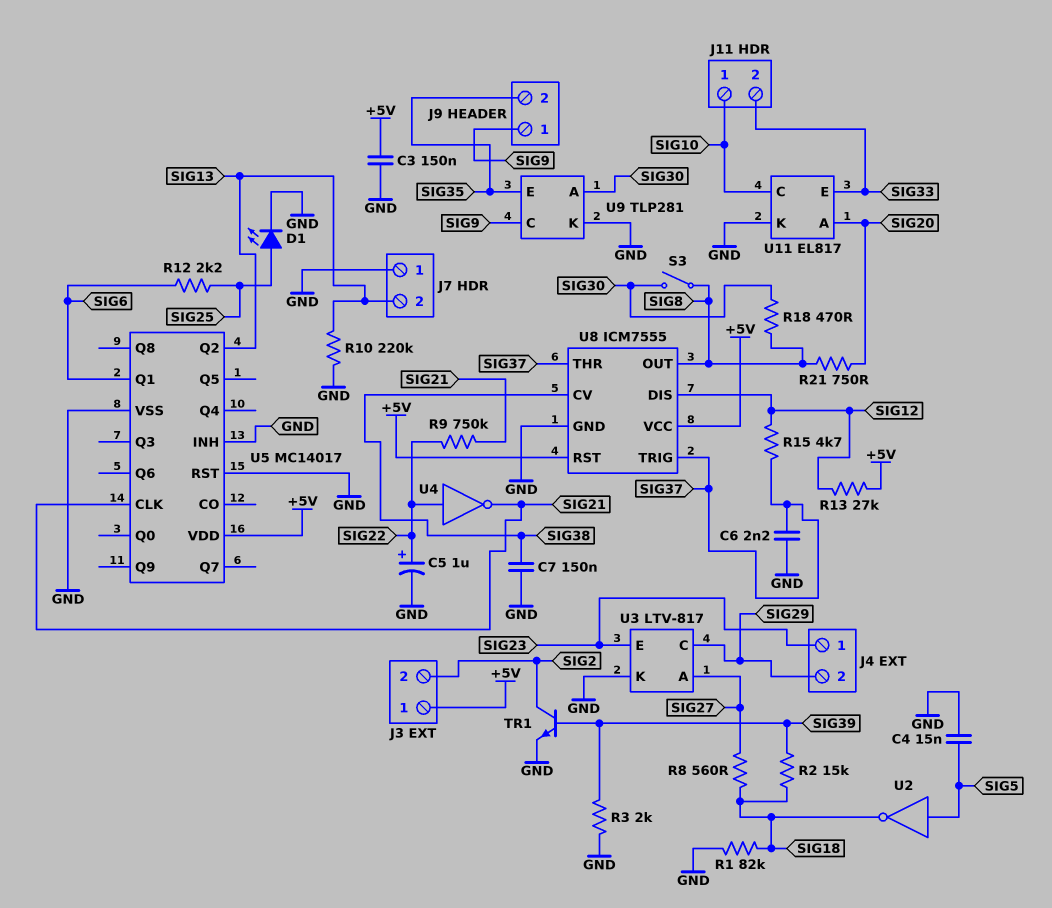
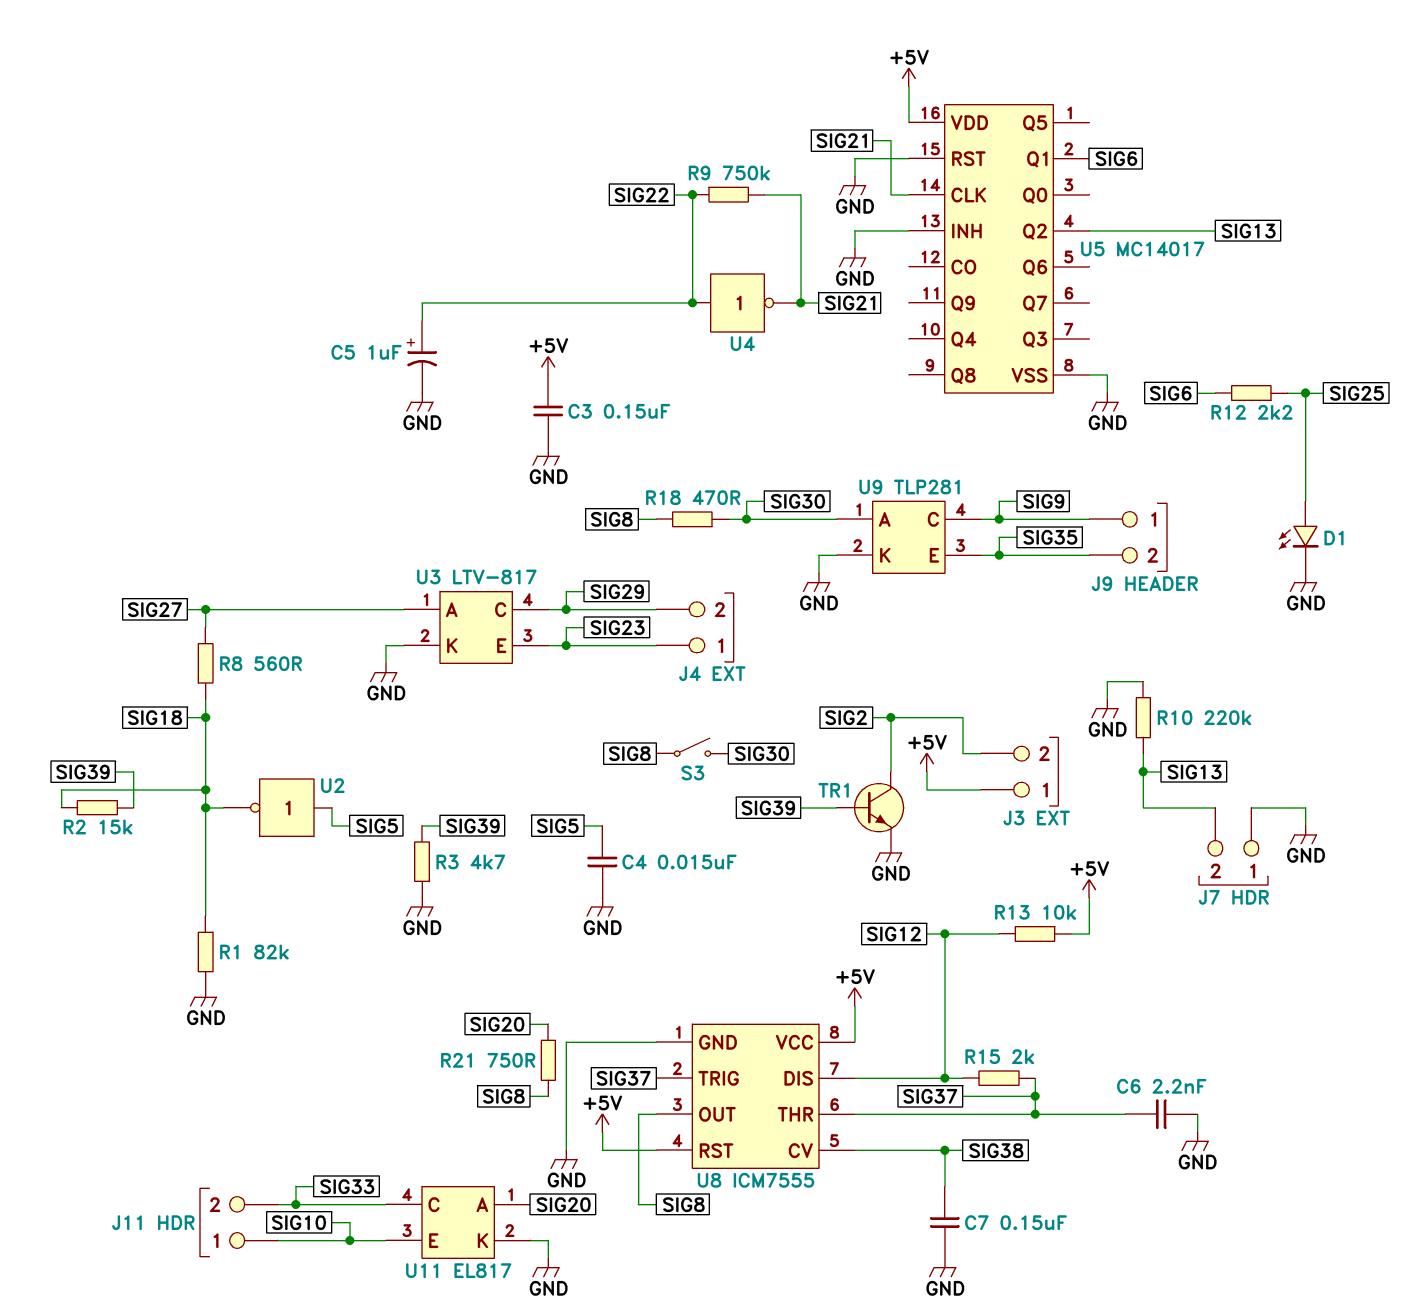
R3: 2k (GND, SIG39) -> 4.7k (GND, SIG39)
R13: 27k (+5V, SIG12) -> 10k (+5V, SIG12)
R15: 4.7k (SIG12, SIG37) -> 2k (SIG12, SIG37)
U11 pin C: SIG10 -> SIG33
U11 pin E: SIG33 -> SIG10

